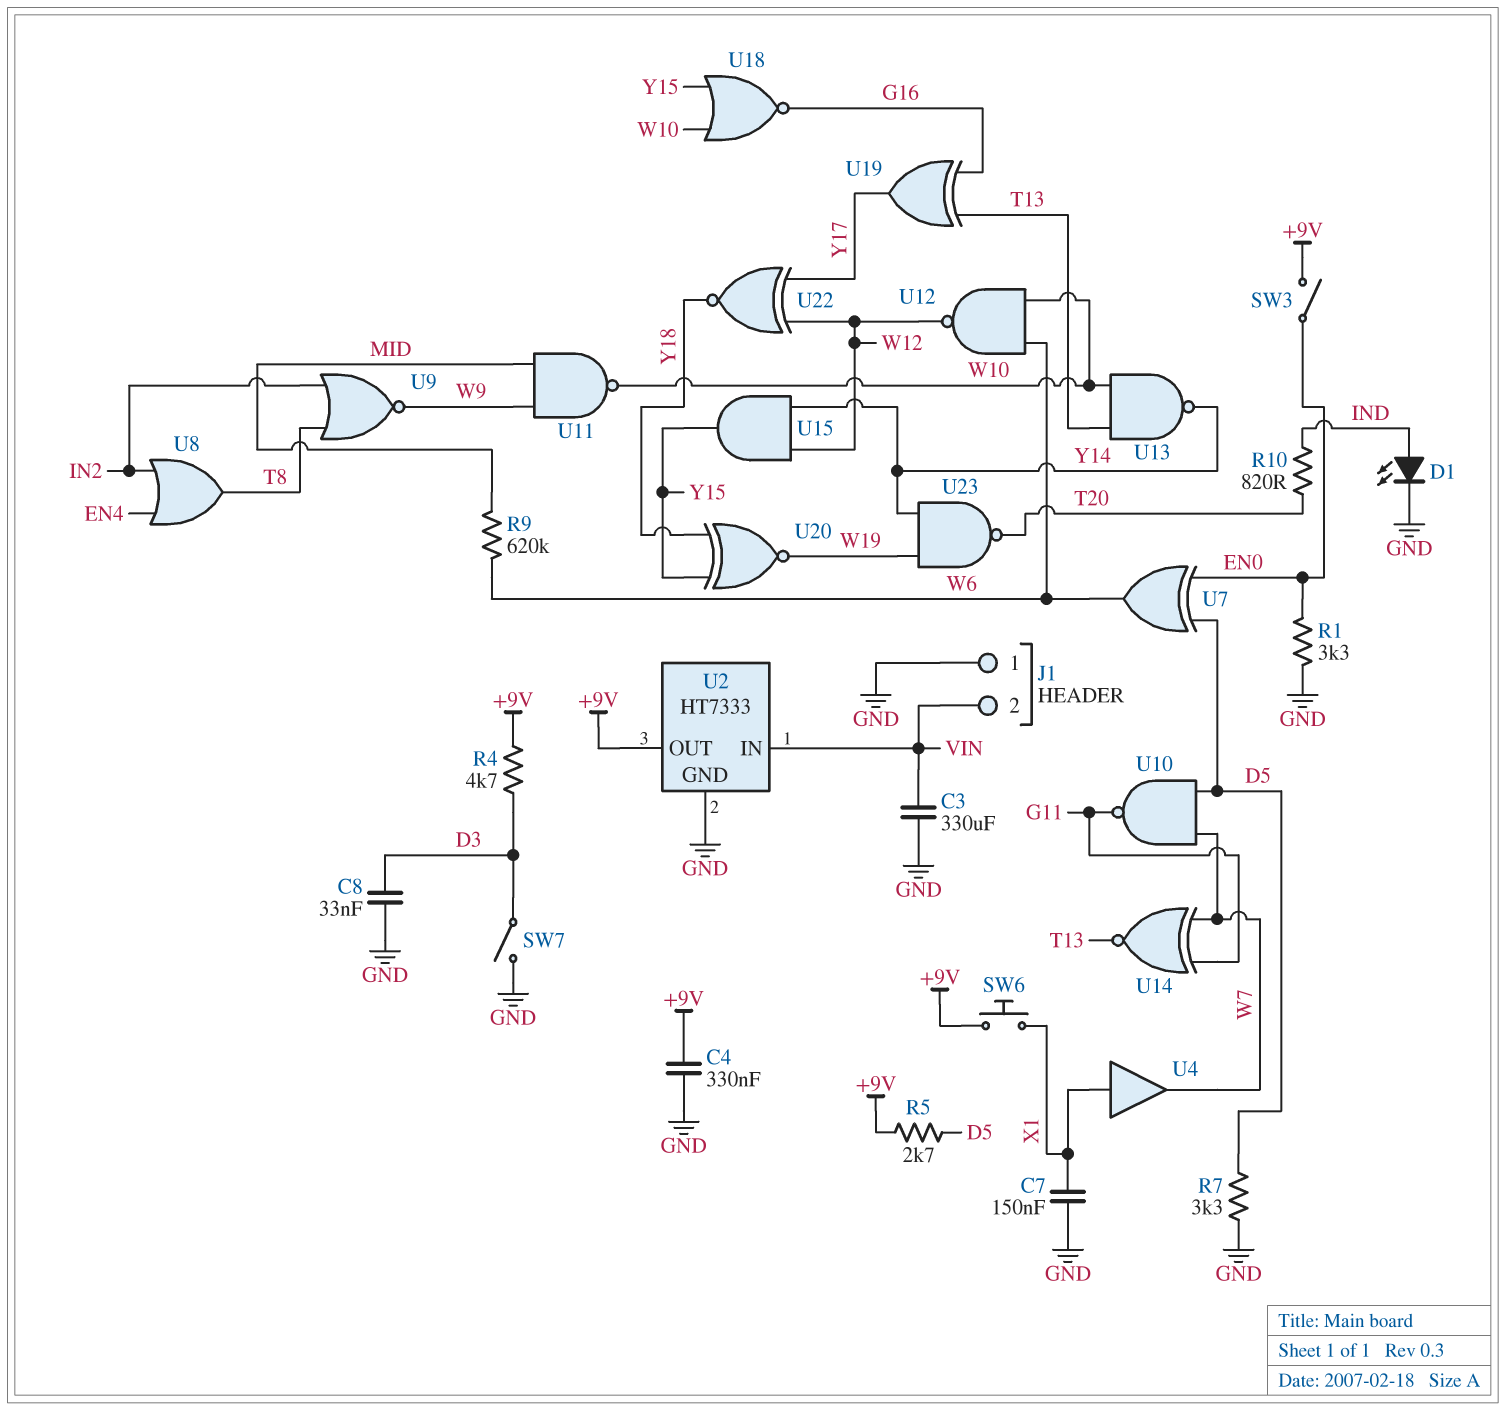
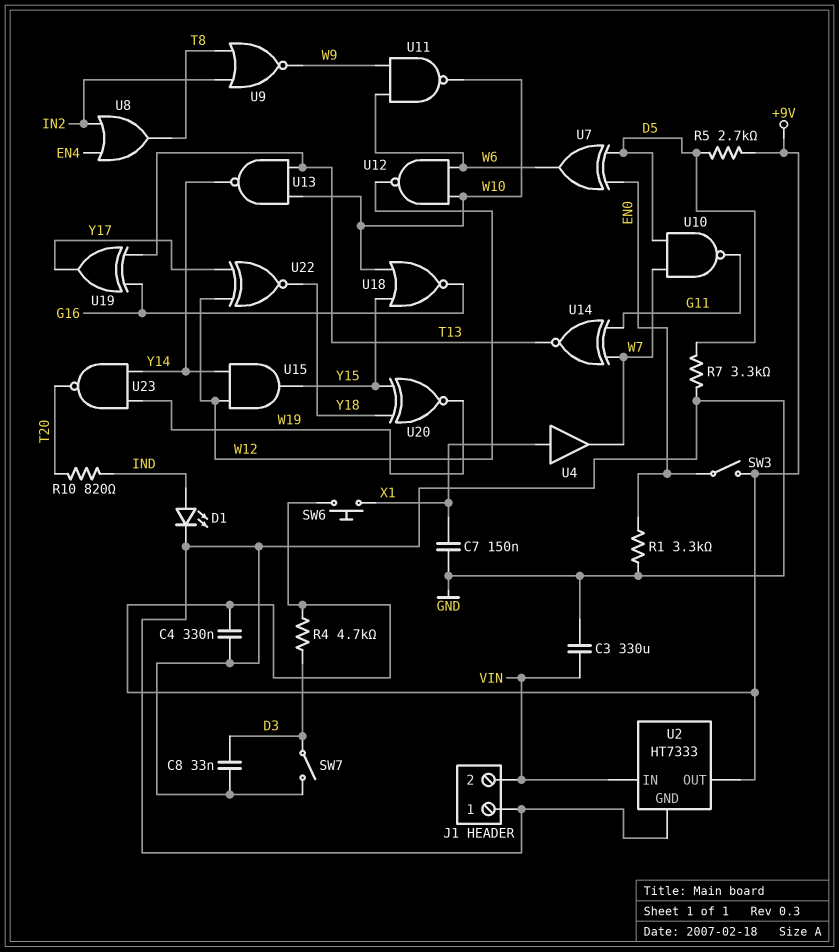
R9: 620k (MID, W6) -> none
U11: NAND (in MID, in W9, out W10) -> NAND (in W6, in W9, out W10)

